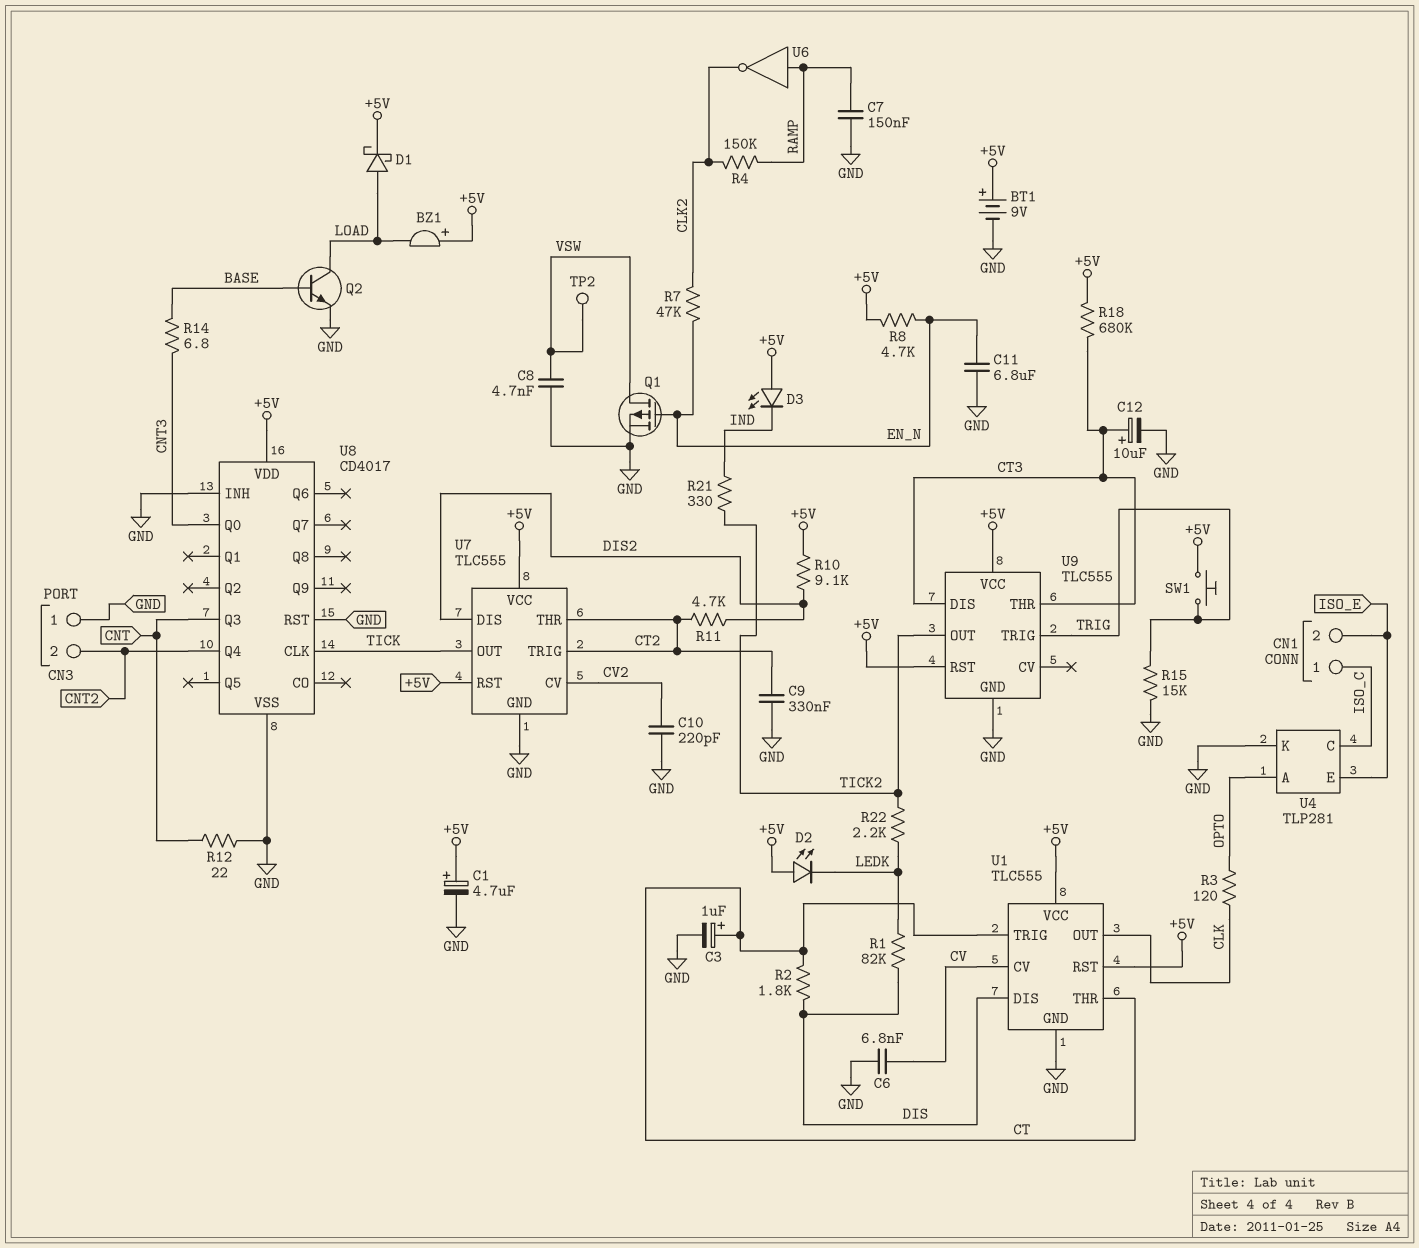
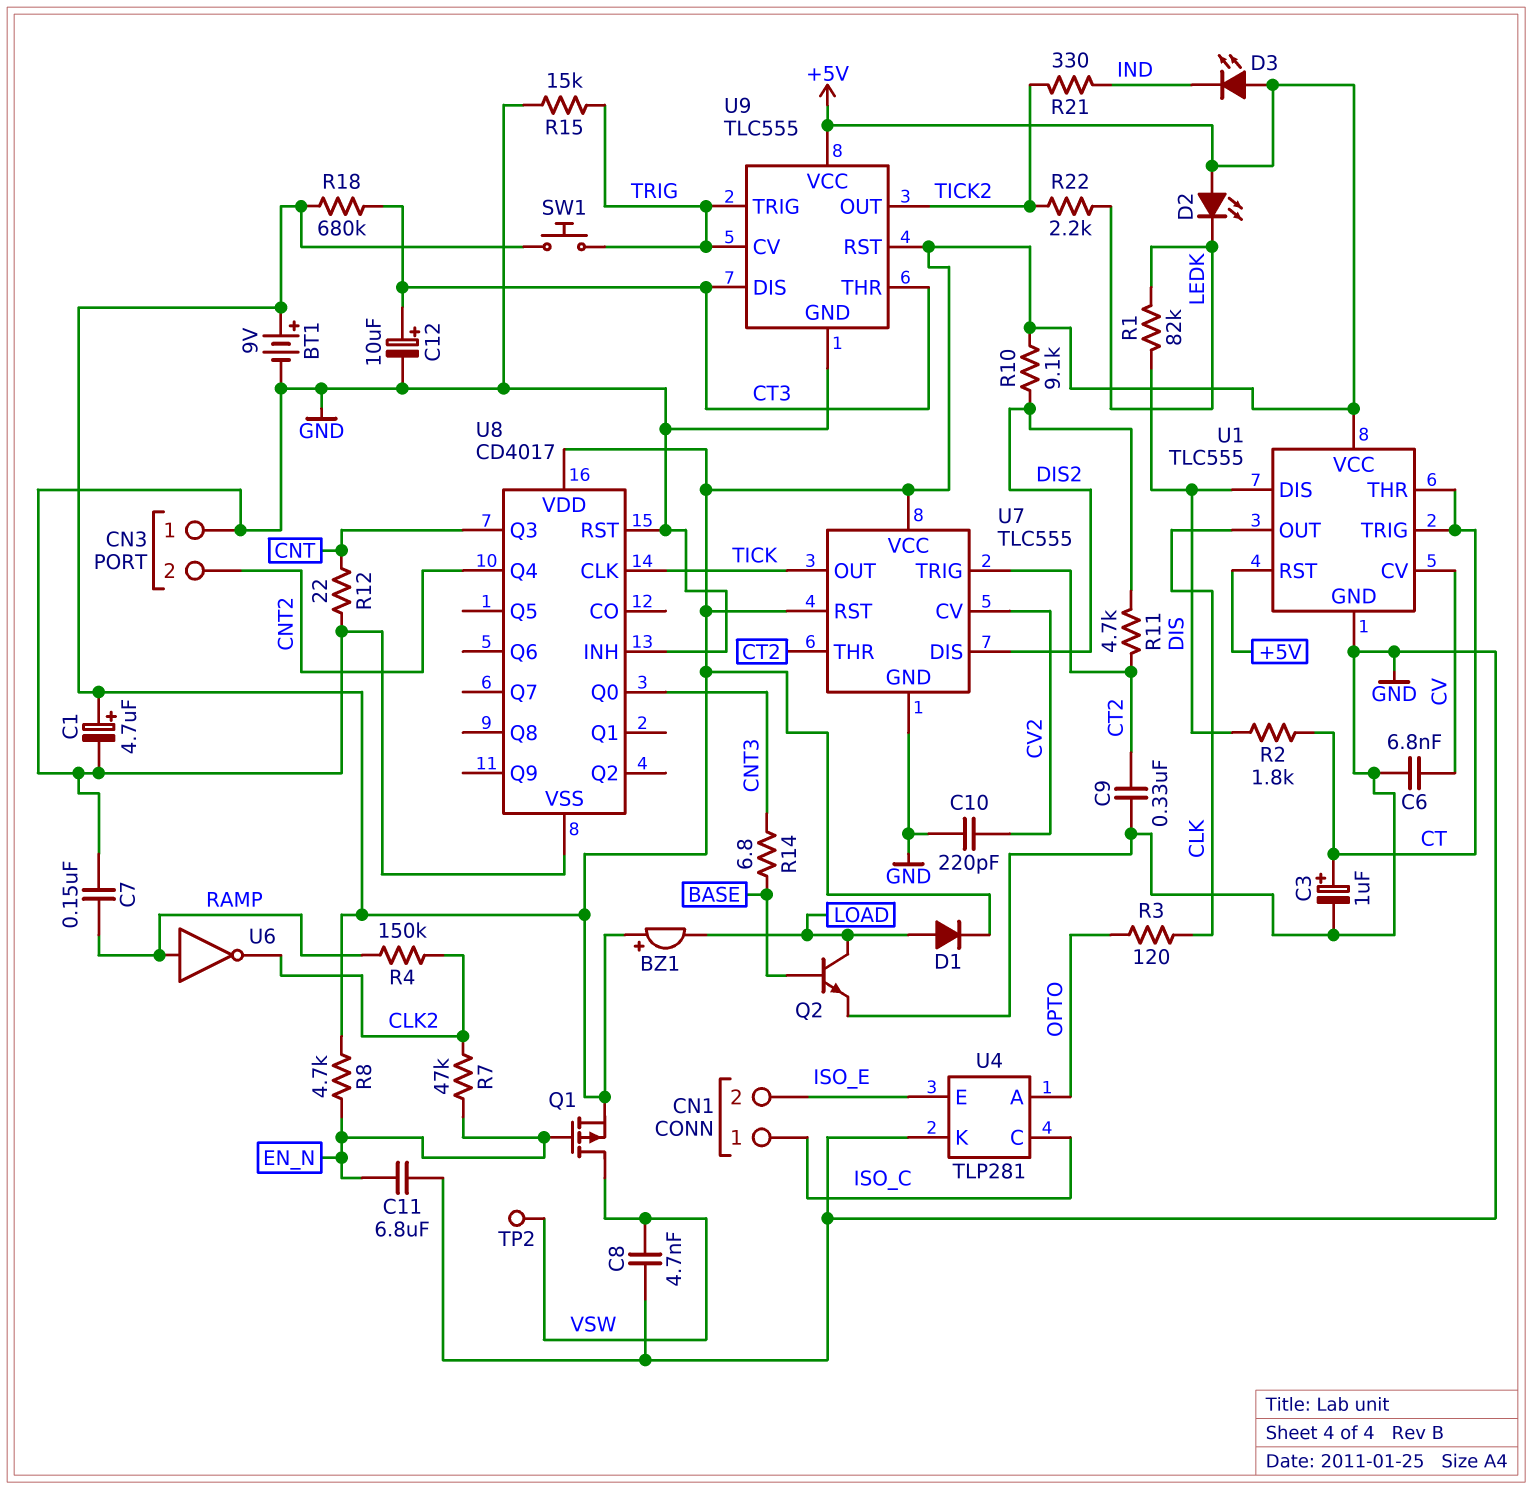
D1: schottky (A LOAD, K +5V) -> diode (A LOAD, K +5V)
Q1: PMOS (G EN_N, D VSW, S GND) -> PMOS (G EN_N, D VSW, S +5V)
U9 pin CV: none -> TRIG

